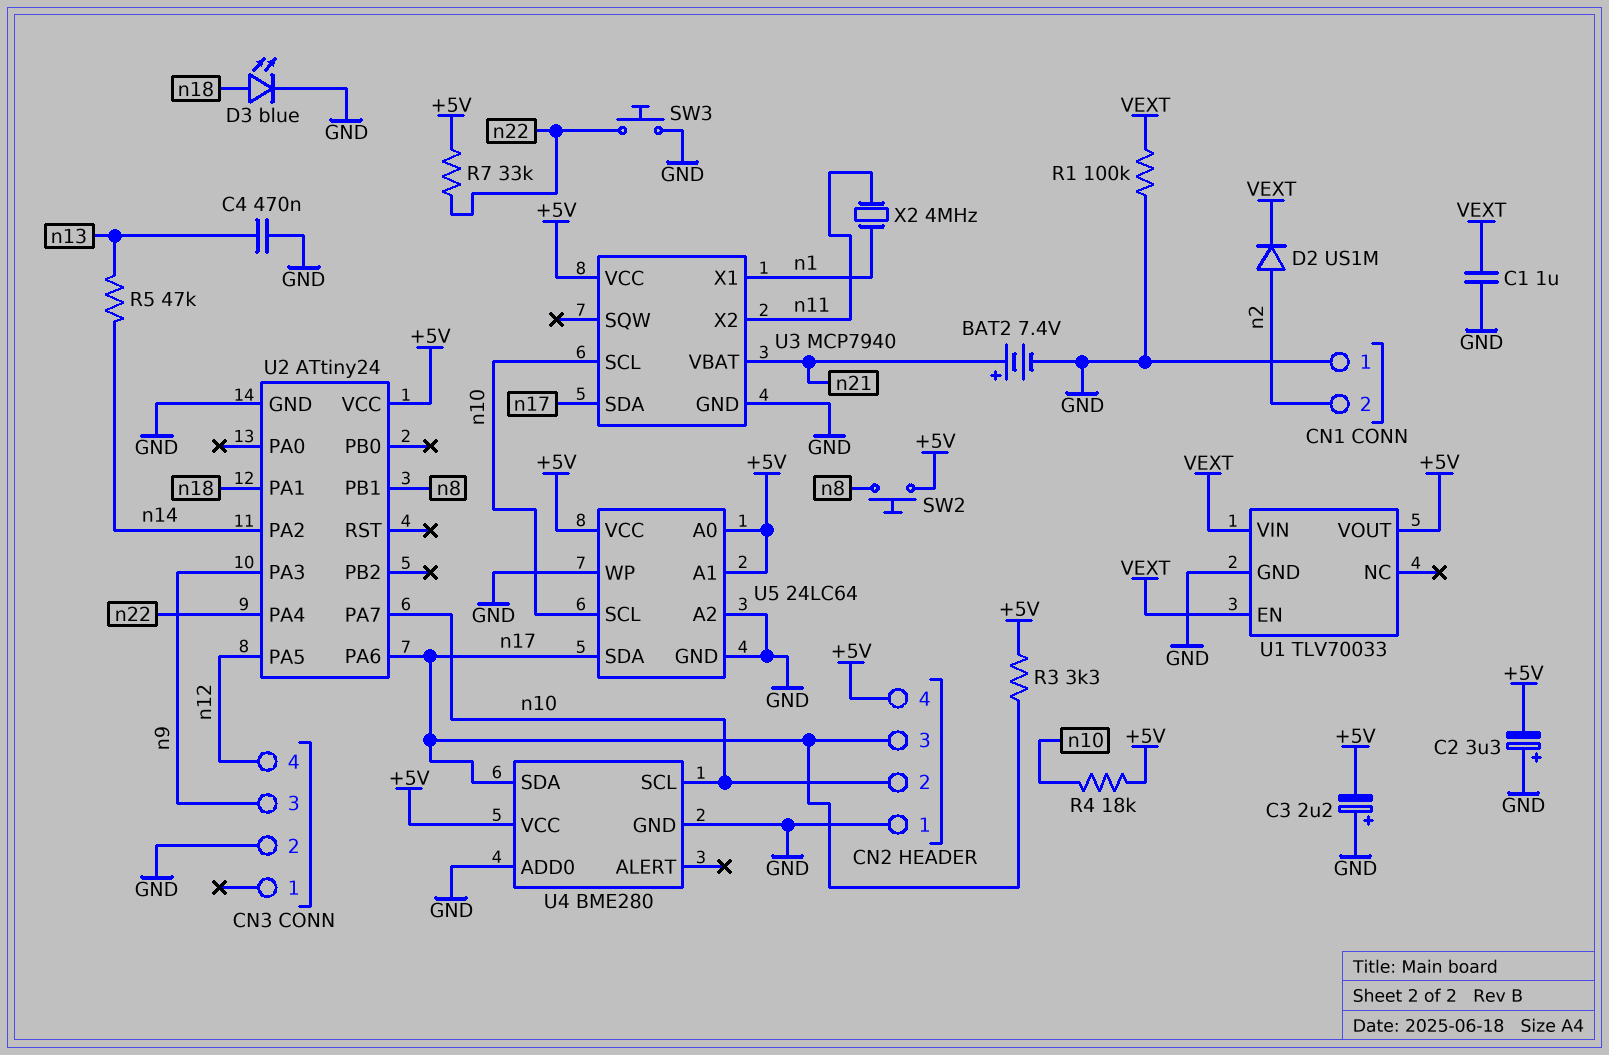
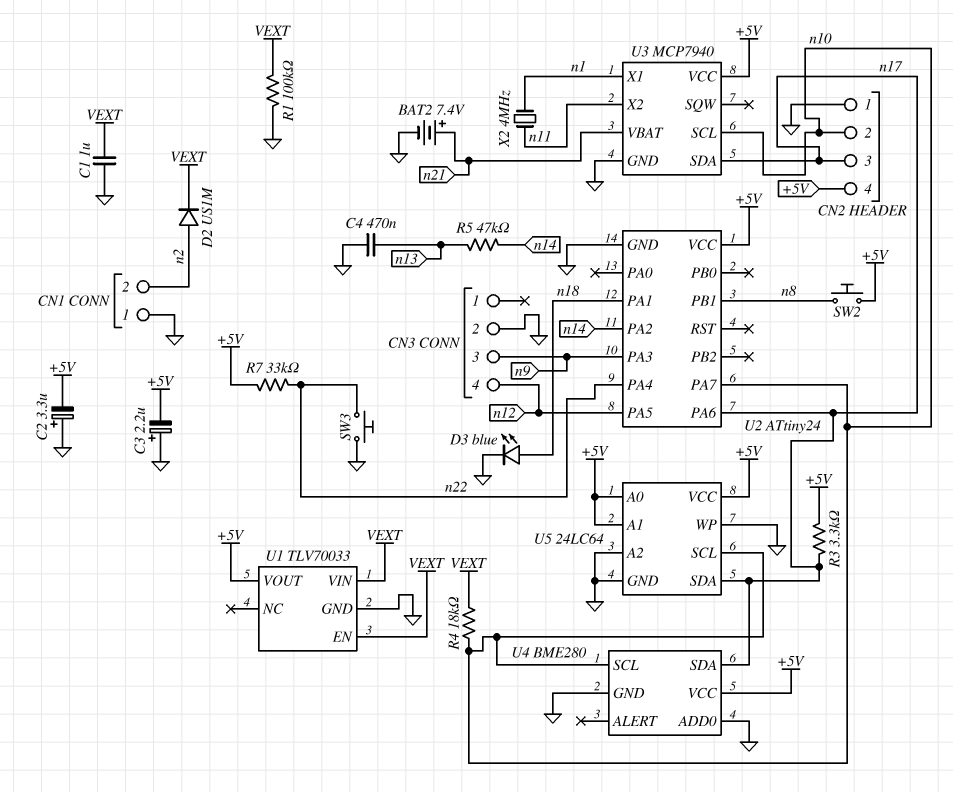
R4: 18k (+5V, n10) -> 18k (VEXT, n10)

